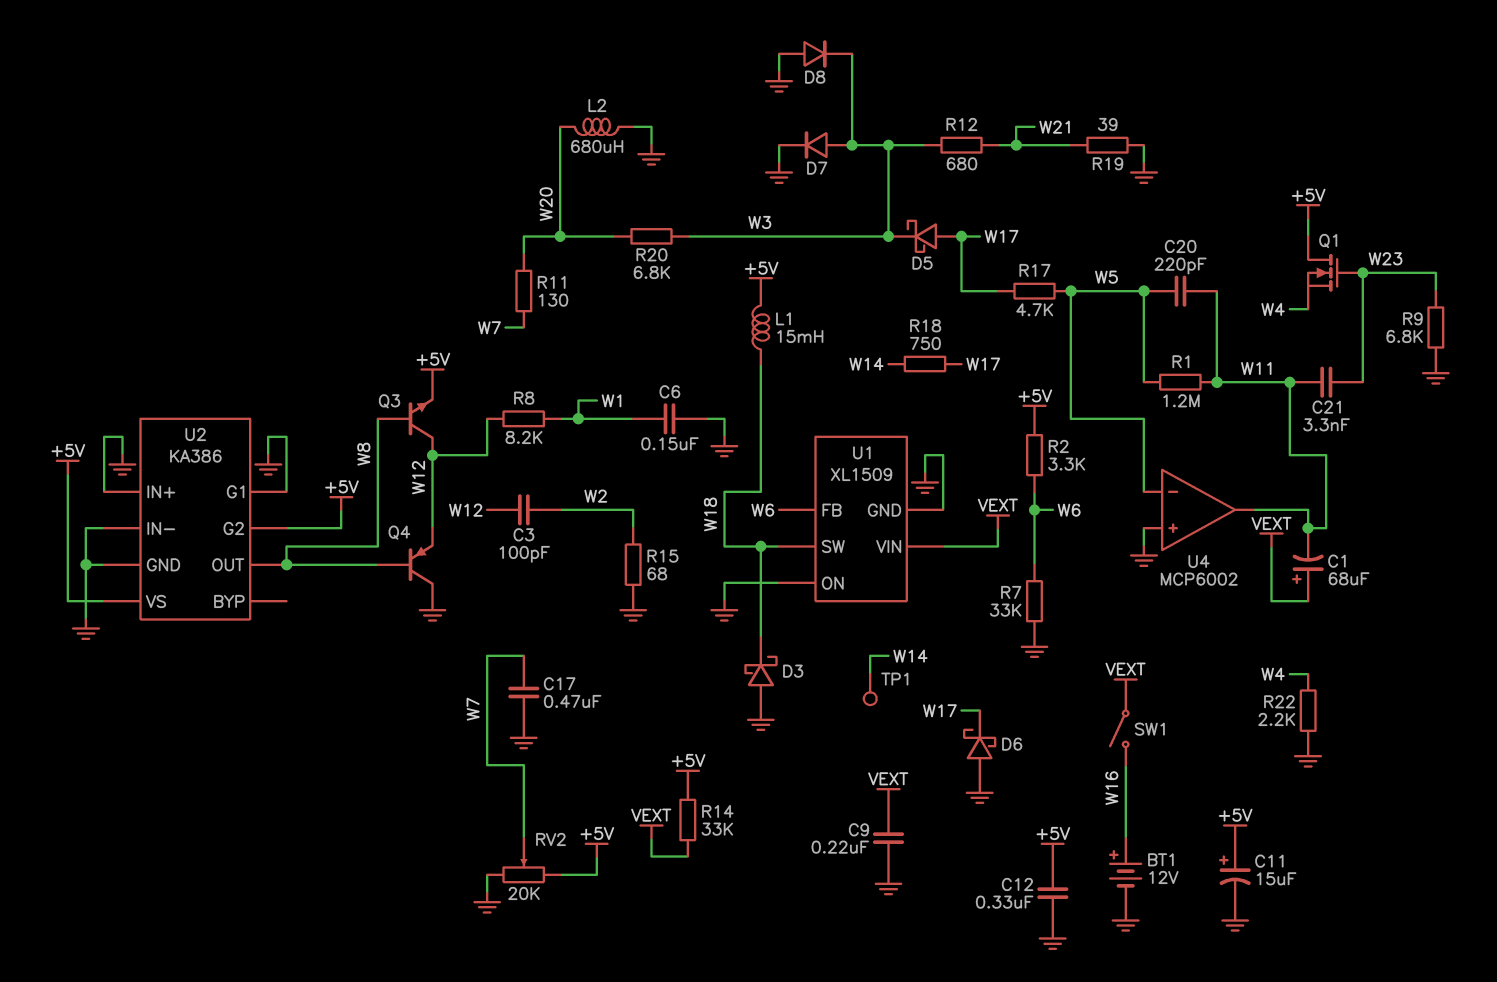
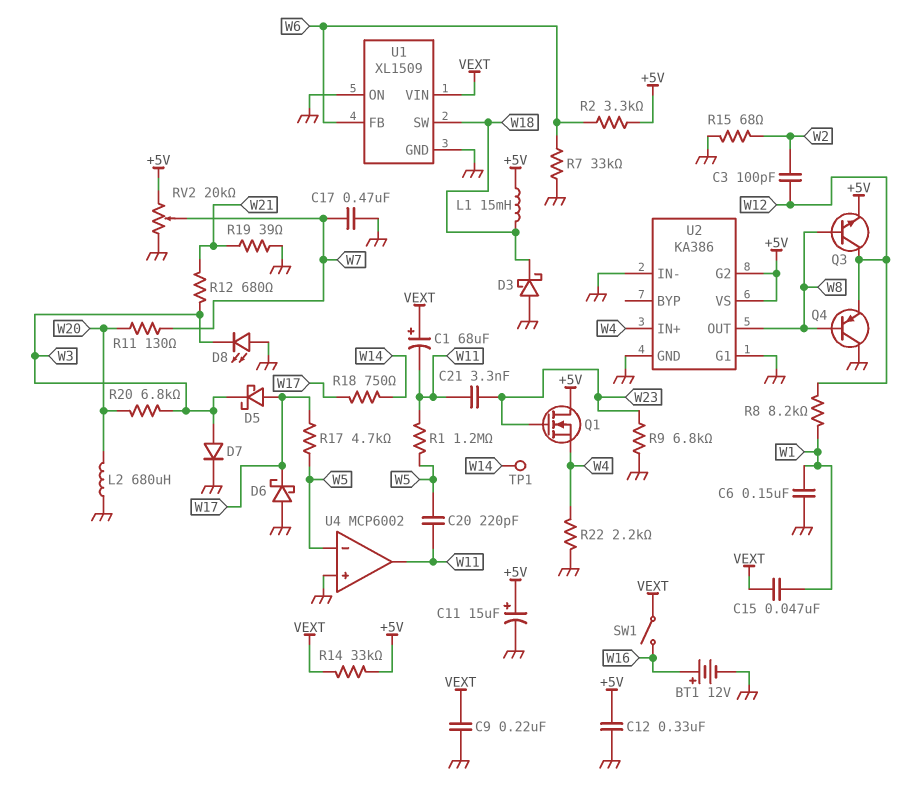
C15: none -> 47nF (VEXT, W1)
D8: diode (A GND, K W3) -> LED (A GND, K W3)
U2 pin IN+: GND -> W4

